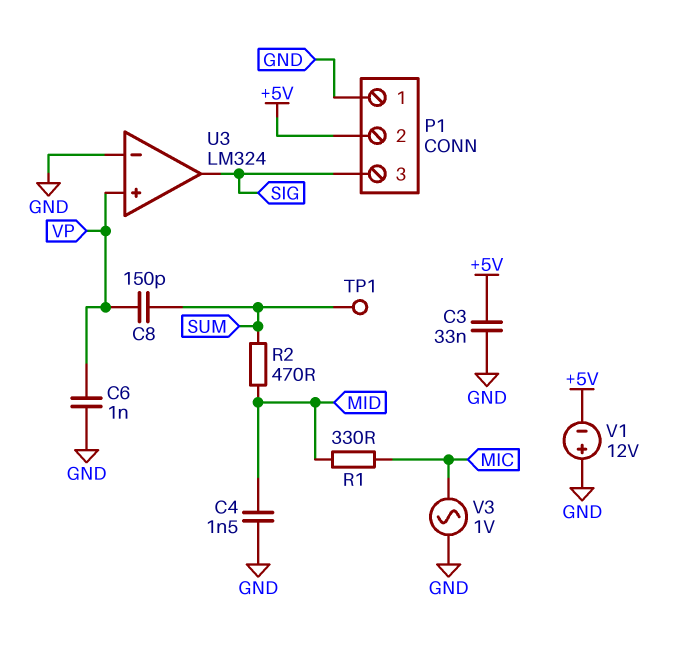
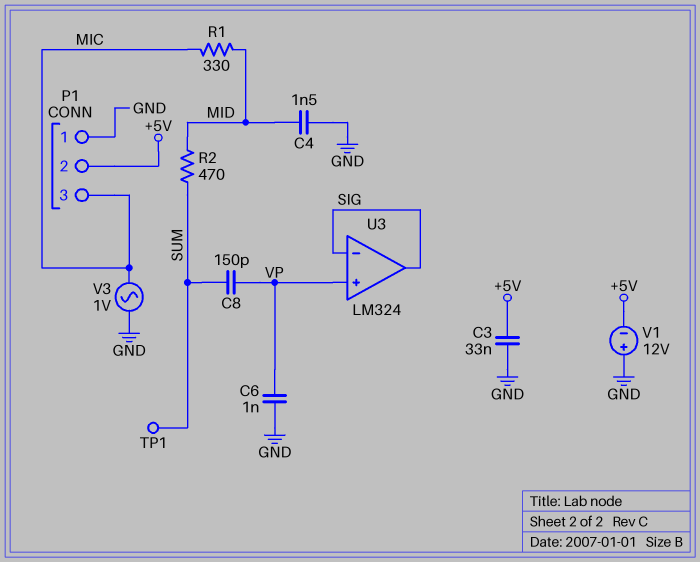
P1 pin 3: SIG -> MIC
U3 pin in-: GND -> SIG

